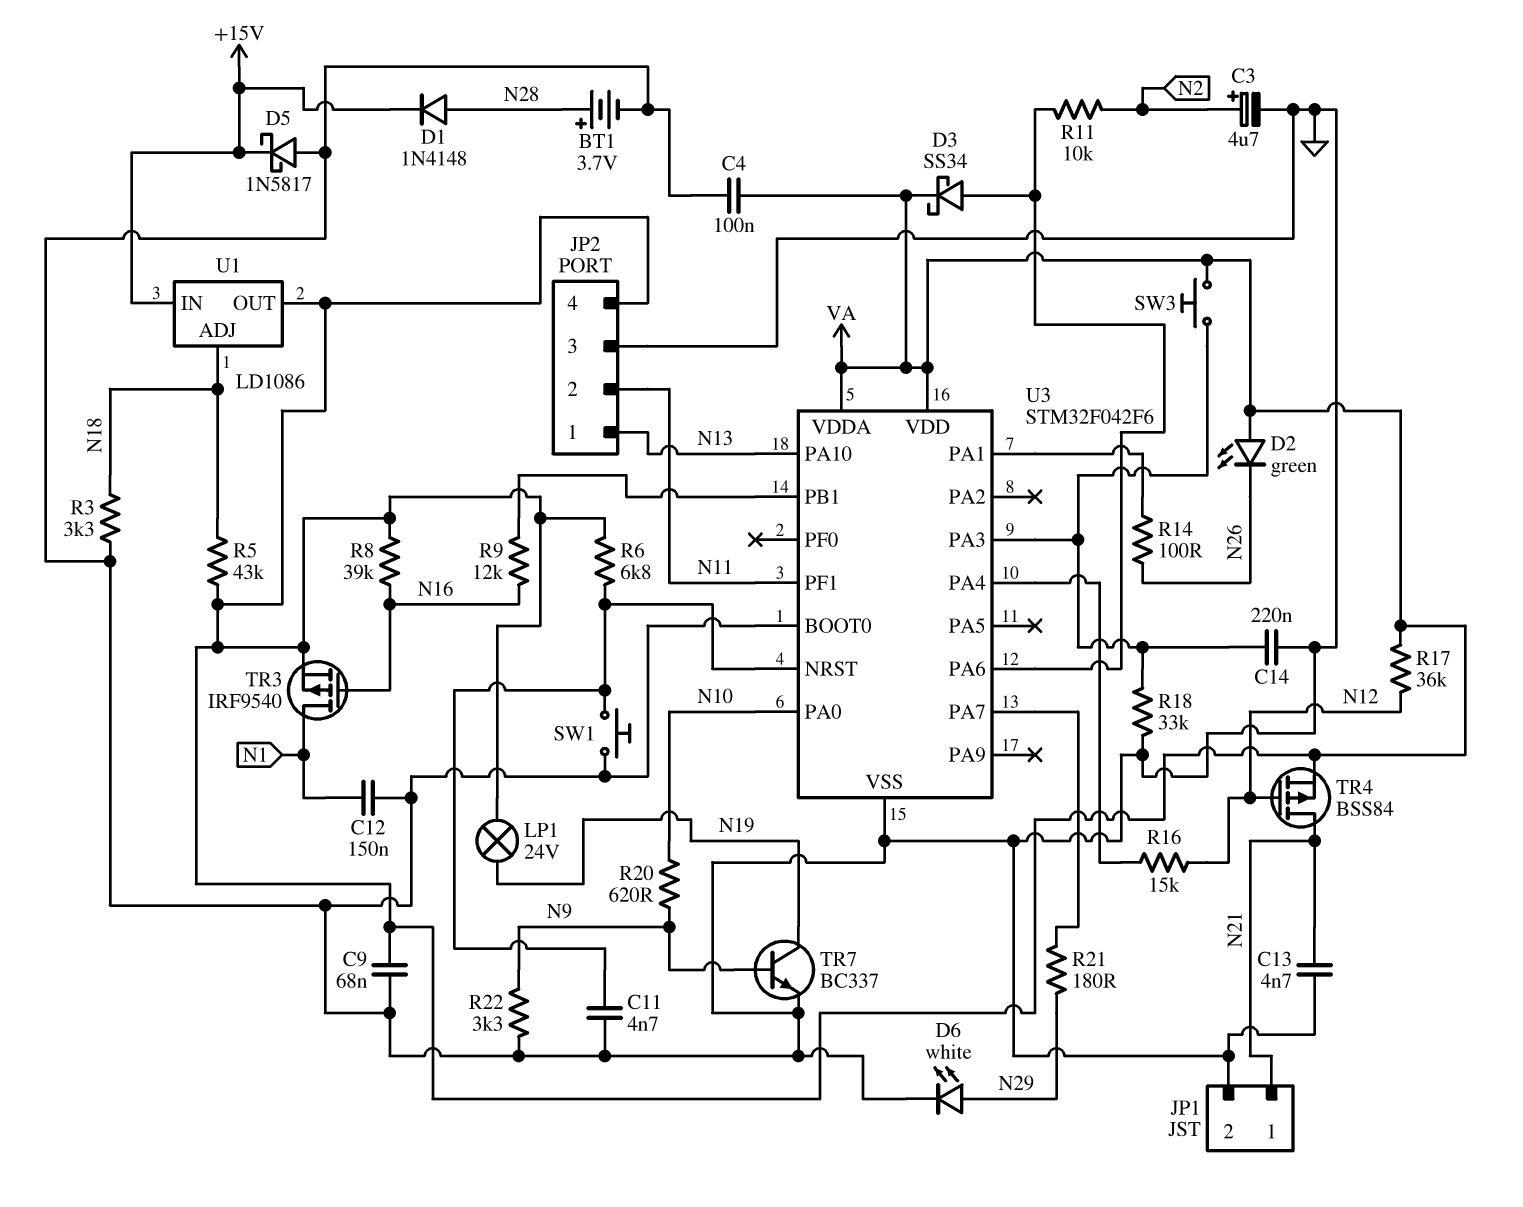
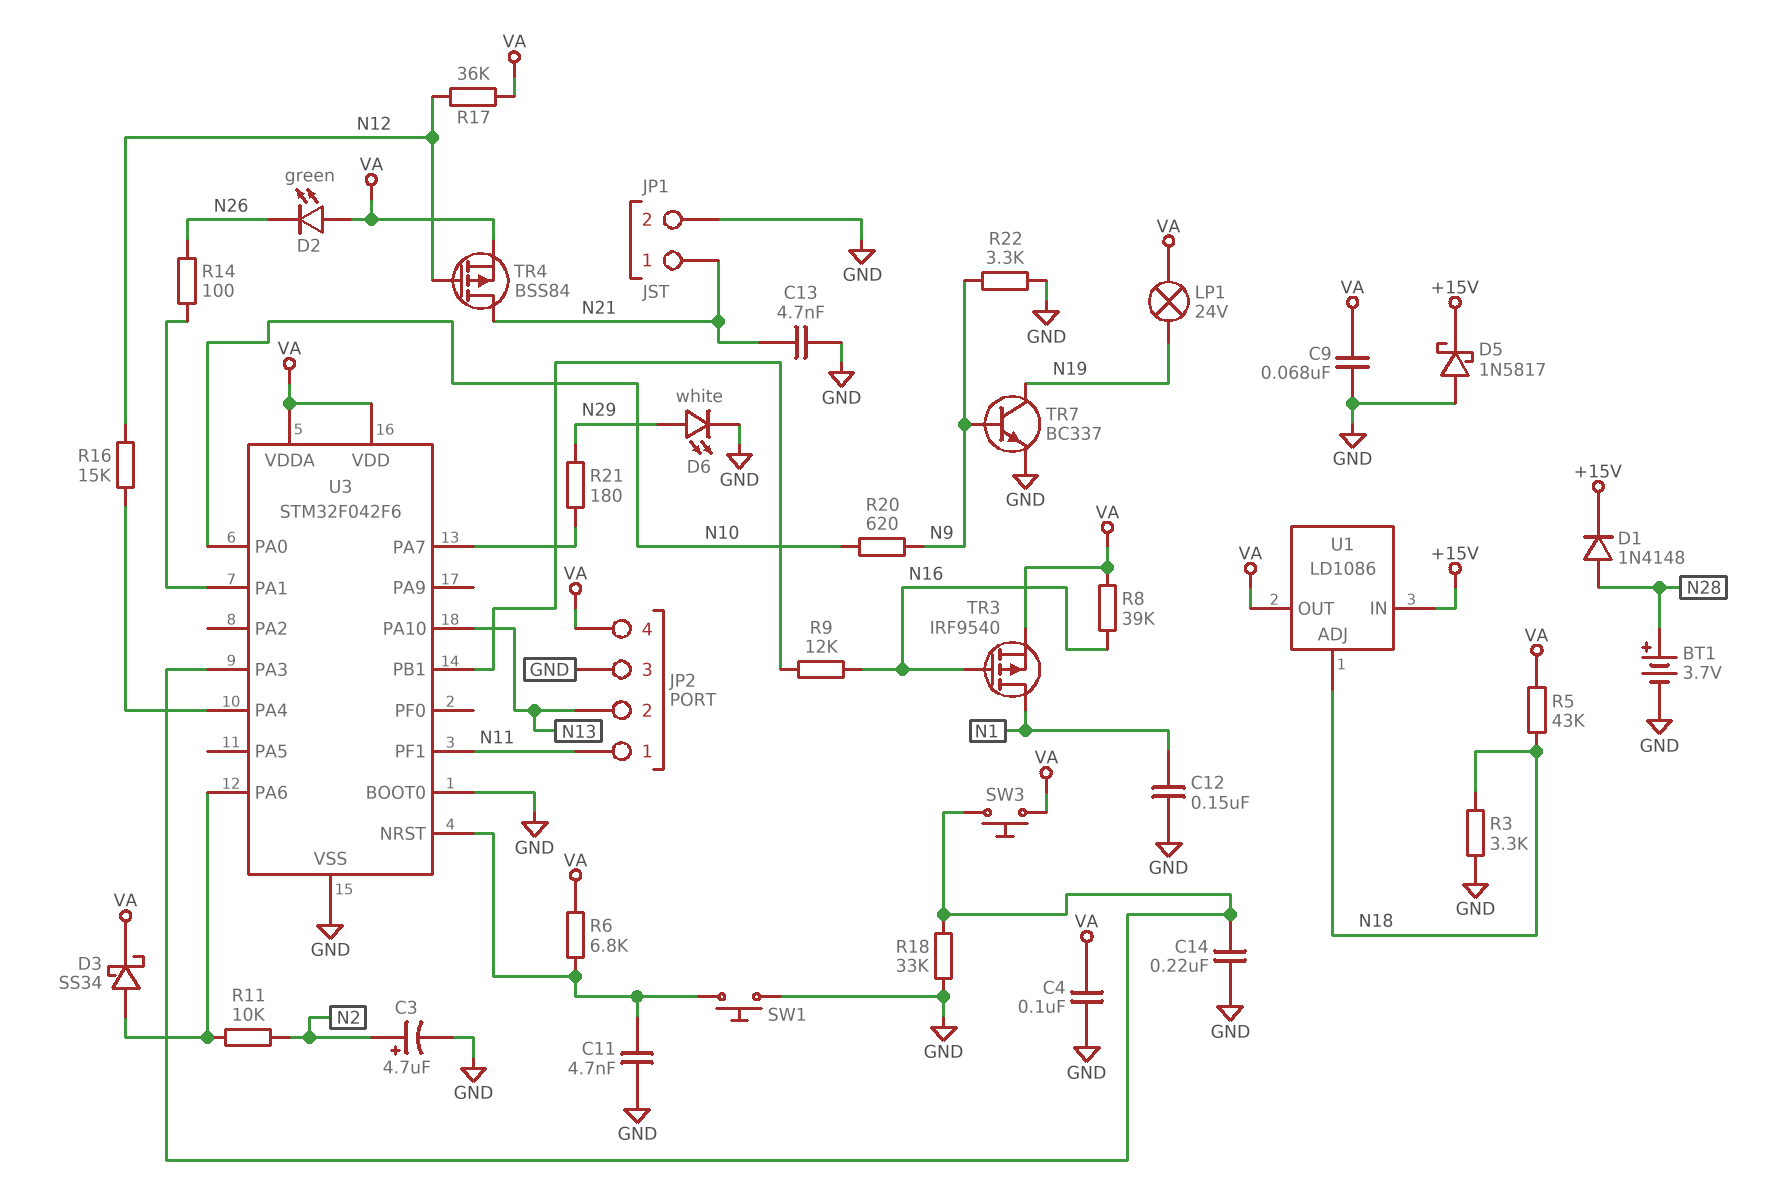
JP2 pin 1: N13 -> N11
JP2 pin 2: N11 -> N13

